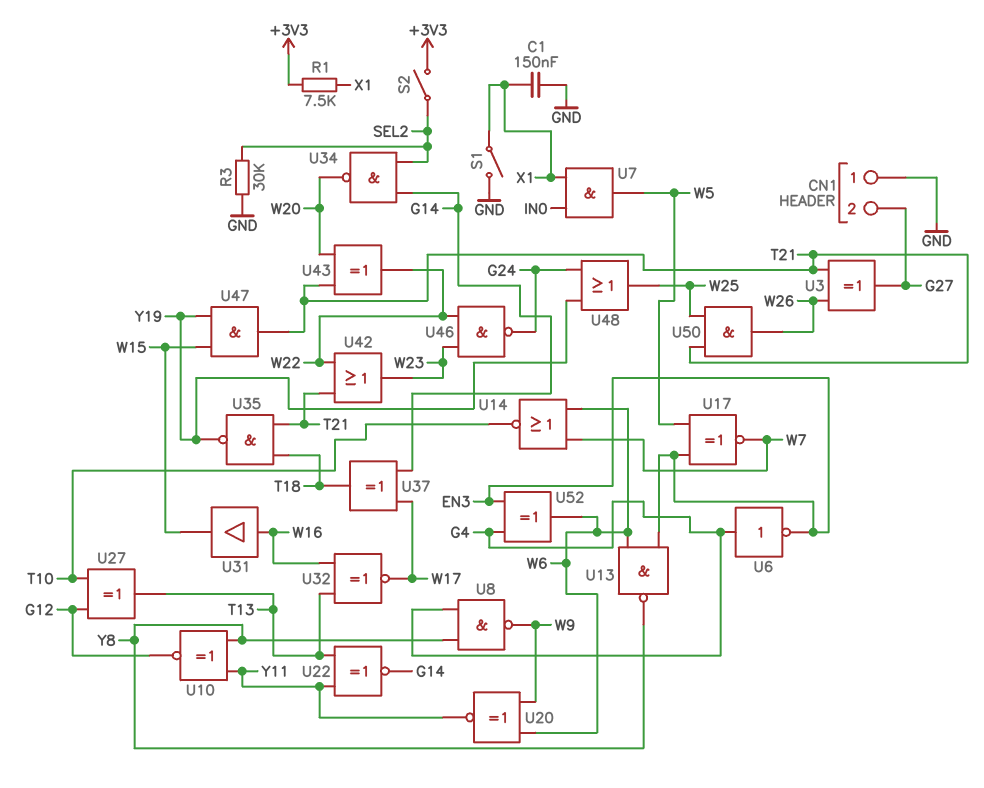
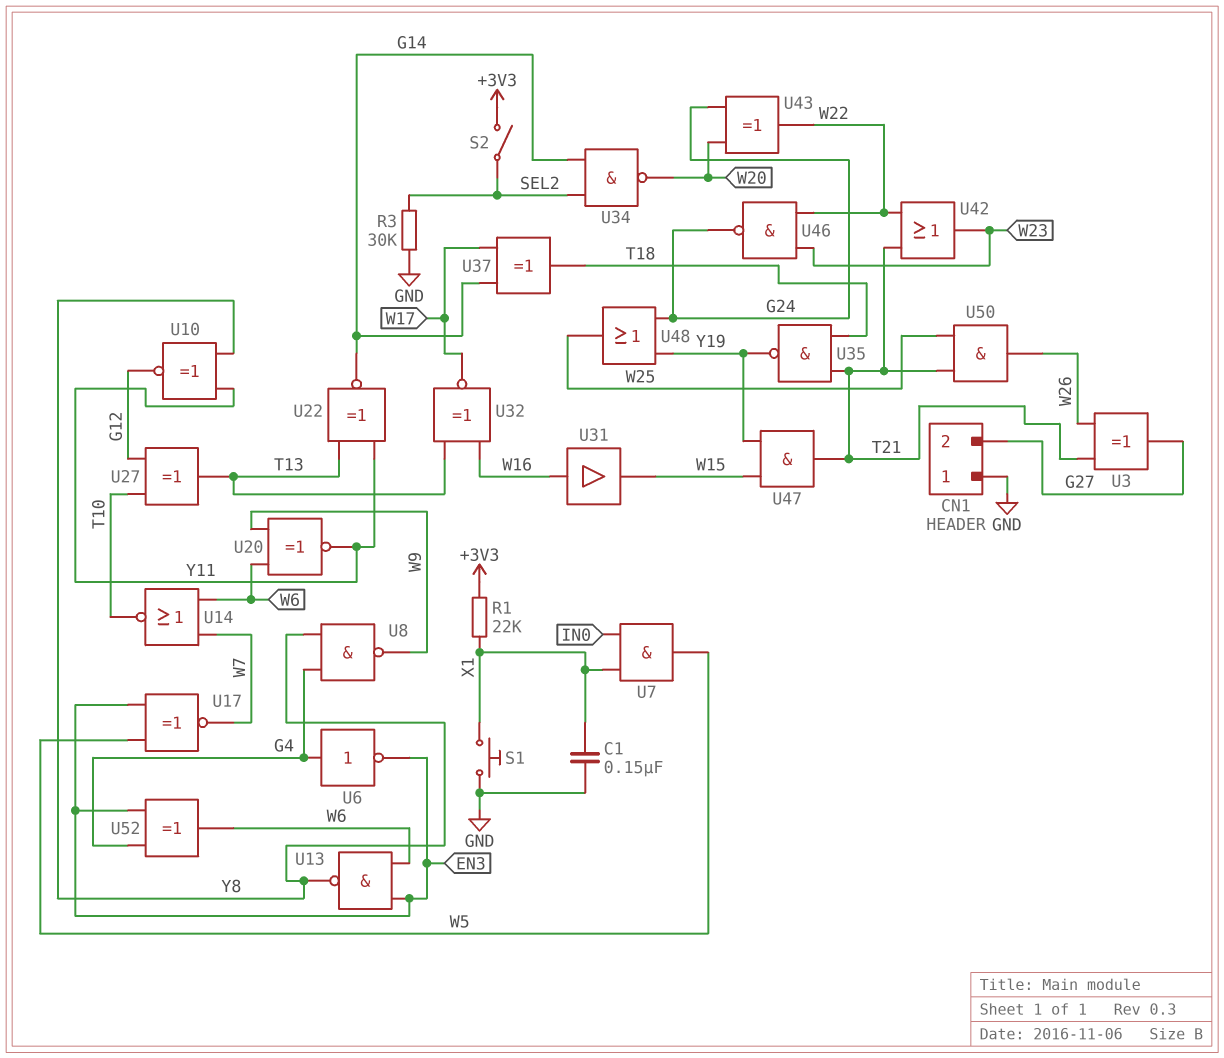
R1: 7.5k (+3V3, X1) -> 22k (+3V3, X1)
S1: switch (GND, X1) -> button (GND, X1)
U43: XOR (in T21, in W20, out W22) -> XOR (in G24, in W20, out W22)

